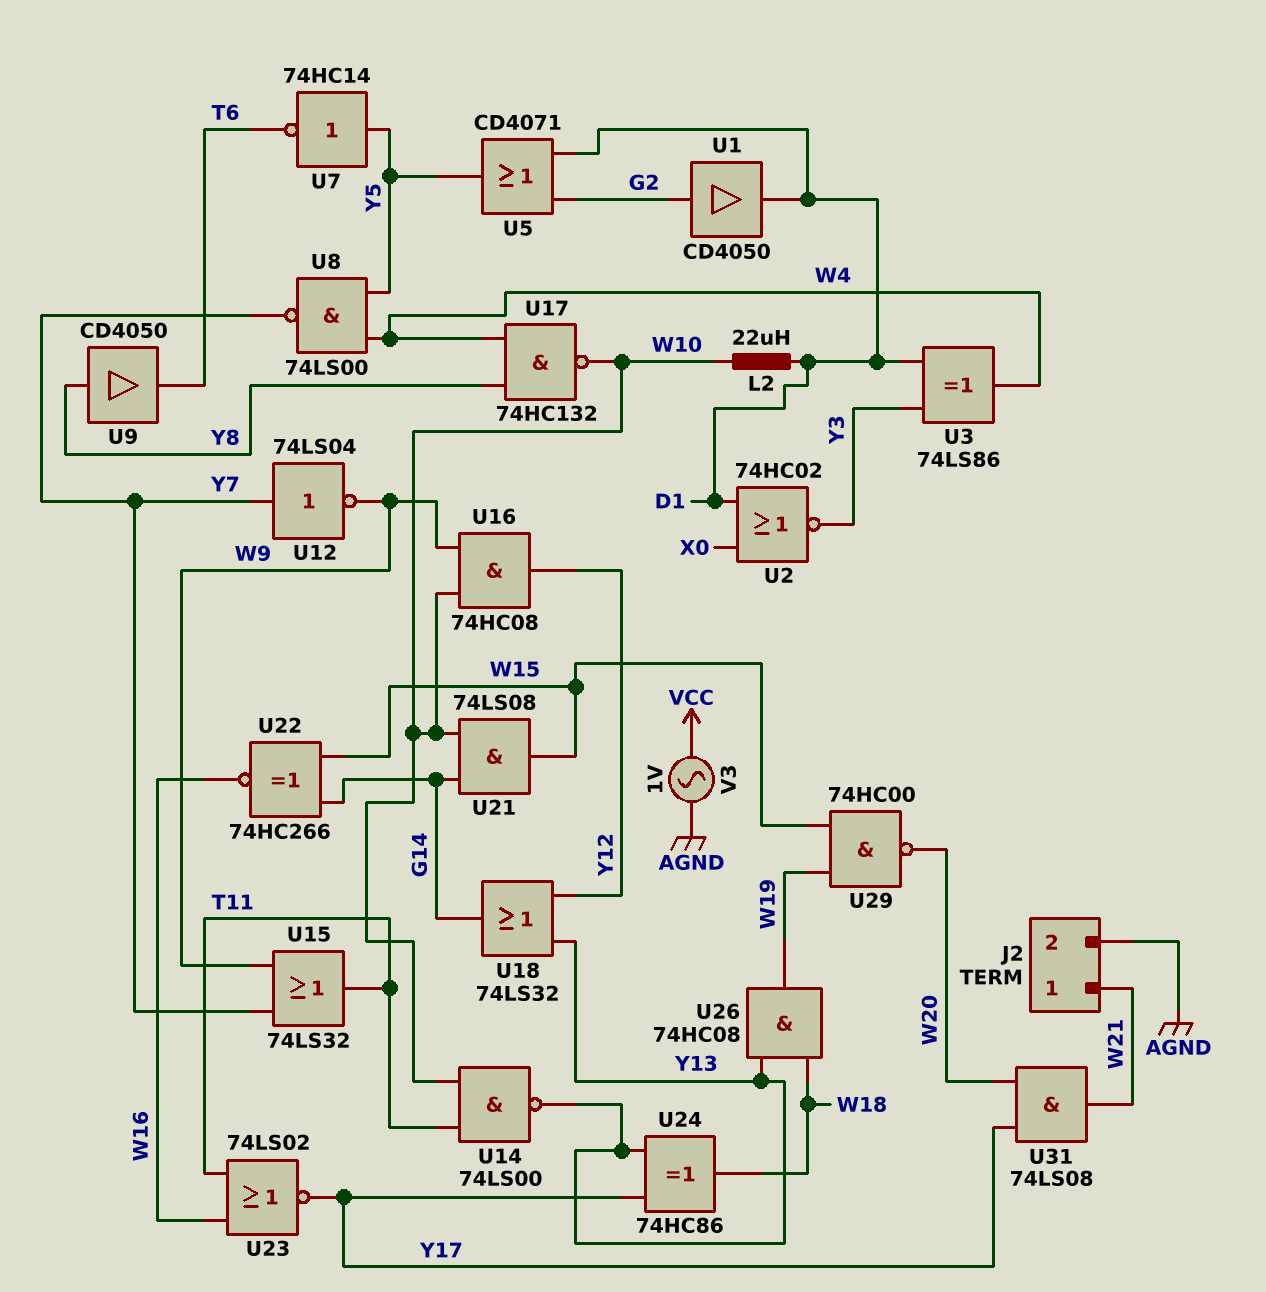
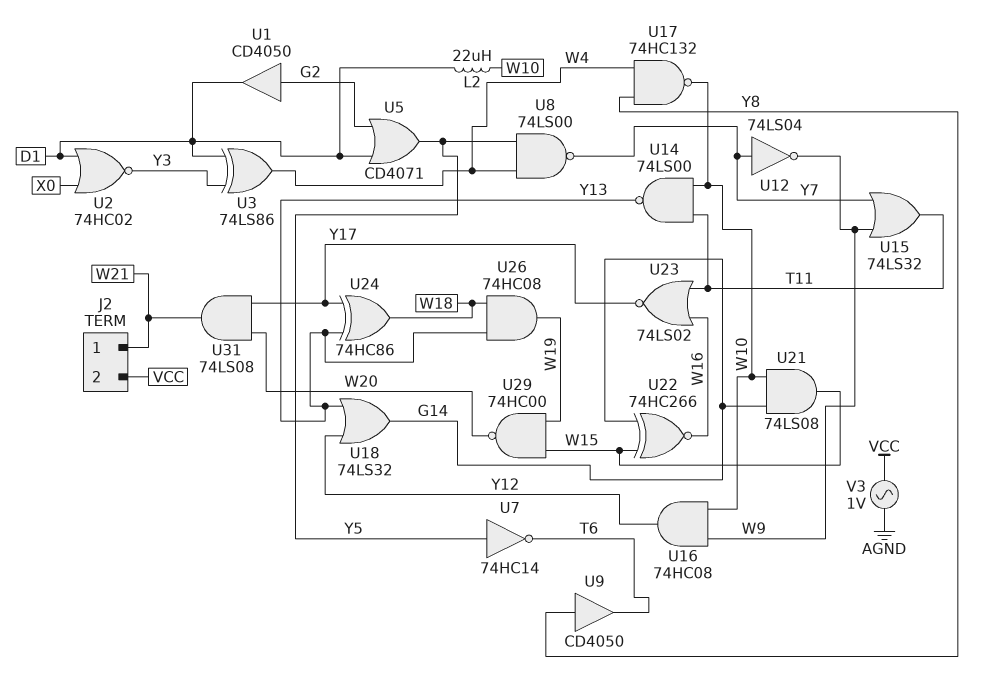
J2 pin 2: AGND -> VCC

